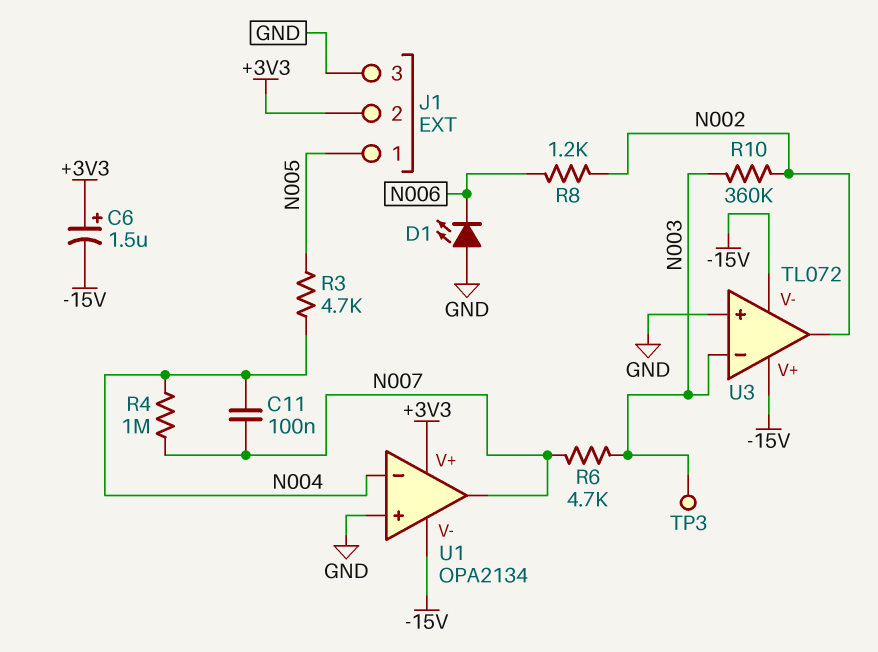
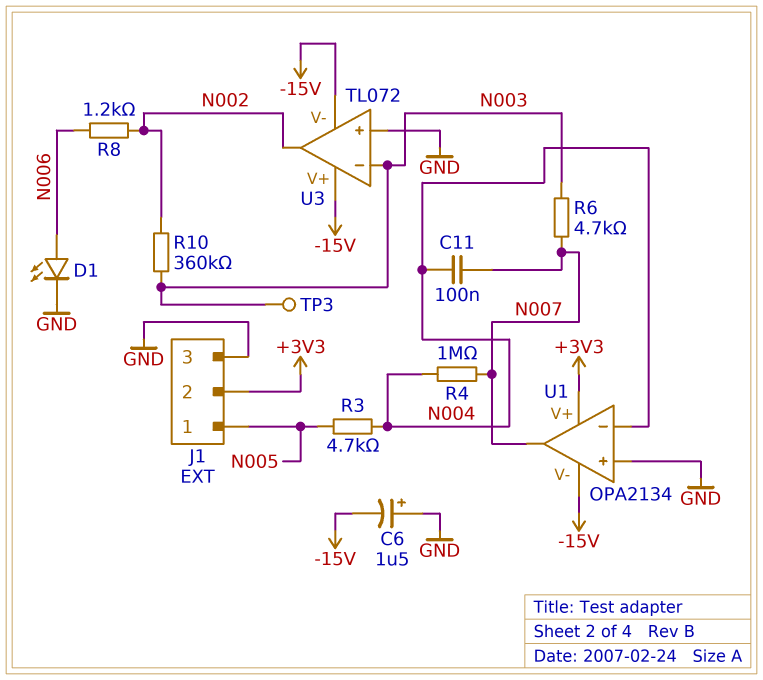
C6: 1.5uF (plus +3V3, minus -15V) -> 1.5uF (plus GND, minus -15V)
D1: LED (A GND, K N006) -> LED (A N006, K GND)

